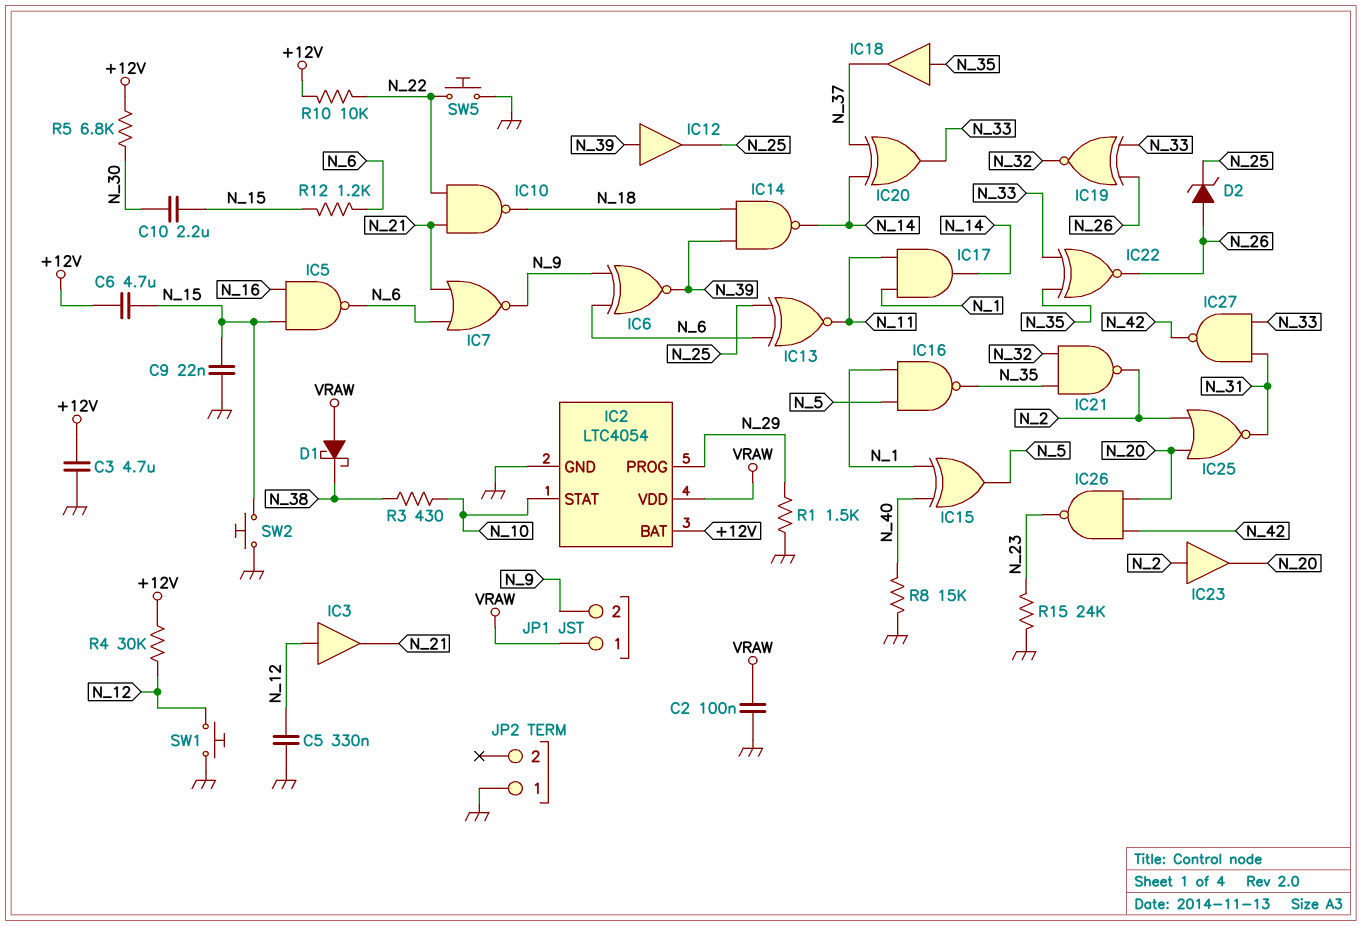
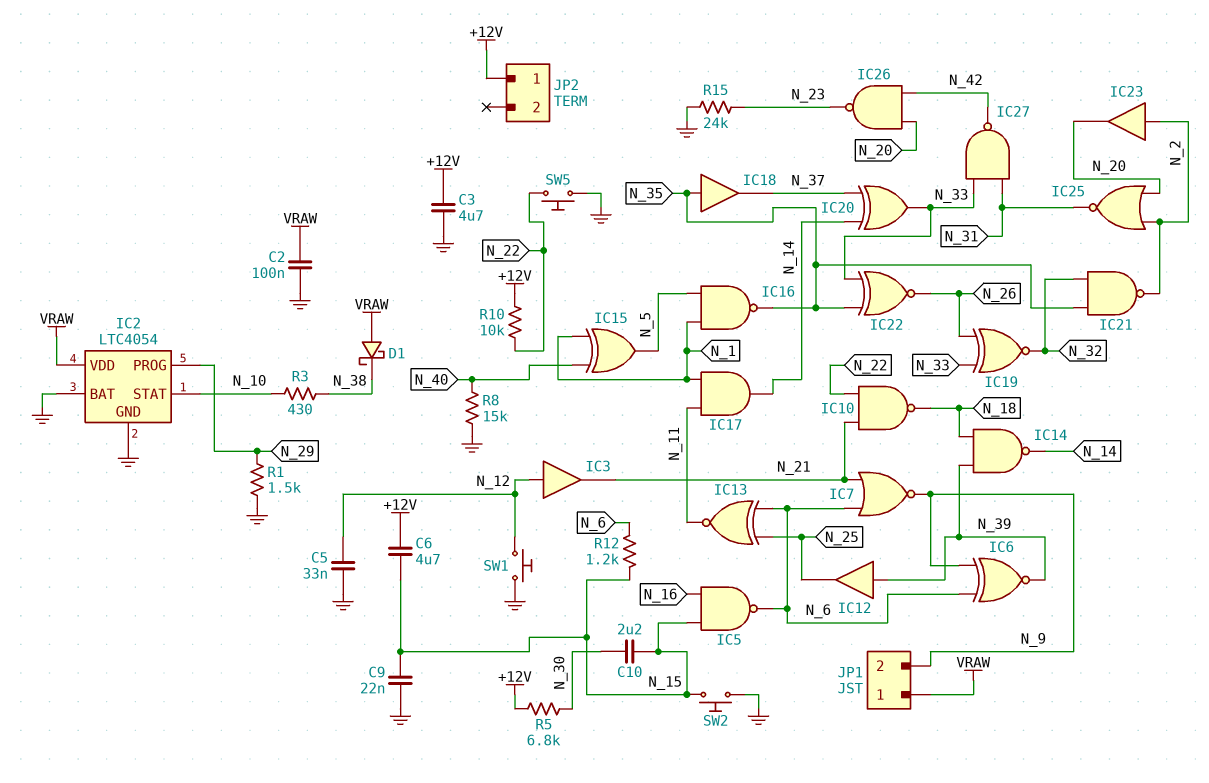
C5: 330nF (GND, N_12) -> 33nF (GND, N_12)
D2: zener (A N_26, K N_25) -> none
IC2 pin BAT: +12V -> GND
JP2 pin 1: GND -> +12V
R4: 30k (+12V, N_12) -> none

